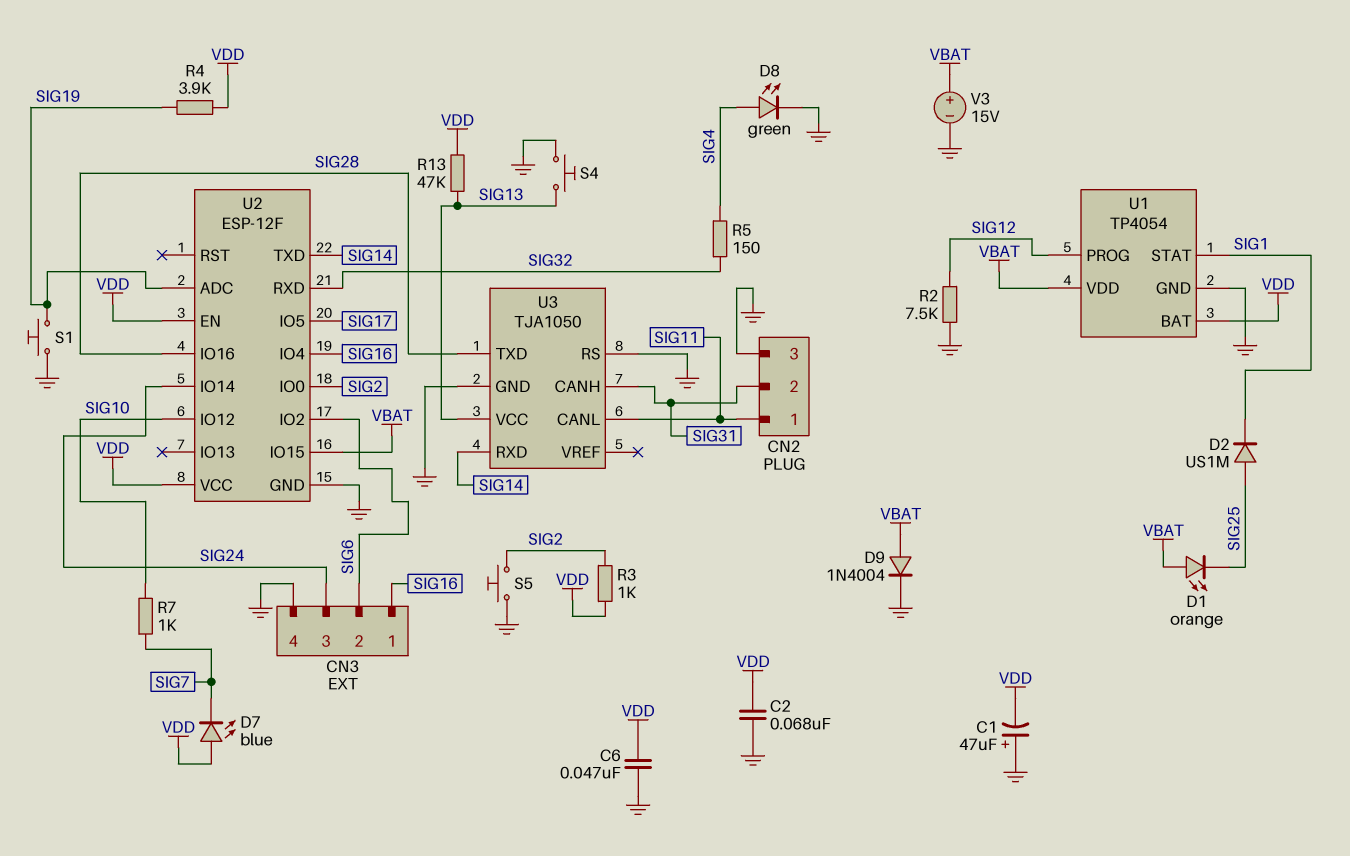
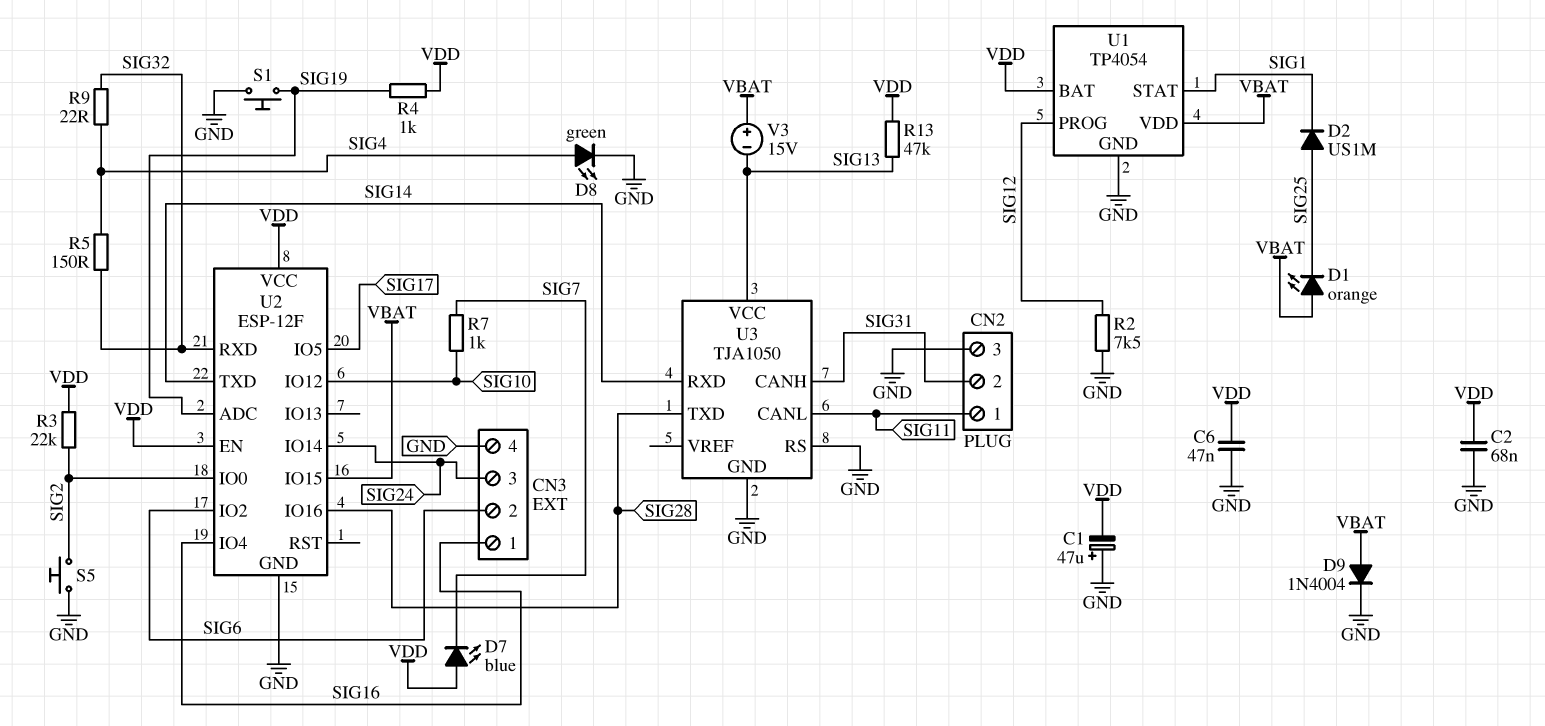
R3: 1k (SIG2, VDD) -> 22k (SIG2, VDD)
R4: 3.9k (SIG19, VDD) -> 1k (SIG19, VDD)
R9: none -> 22 (SIG4, SIG32)
S4: button (GND, SIG13) -> none
V3: 15V (plus VBAT, minus GND) -> 15V (plus VBAT, minus SIG13)

